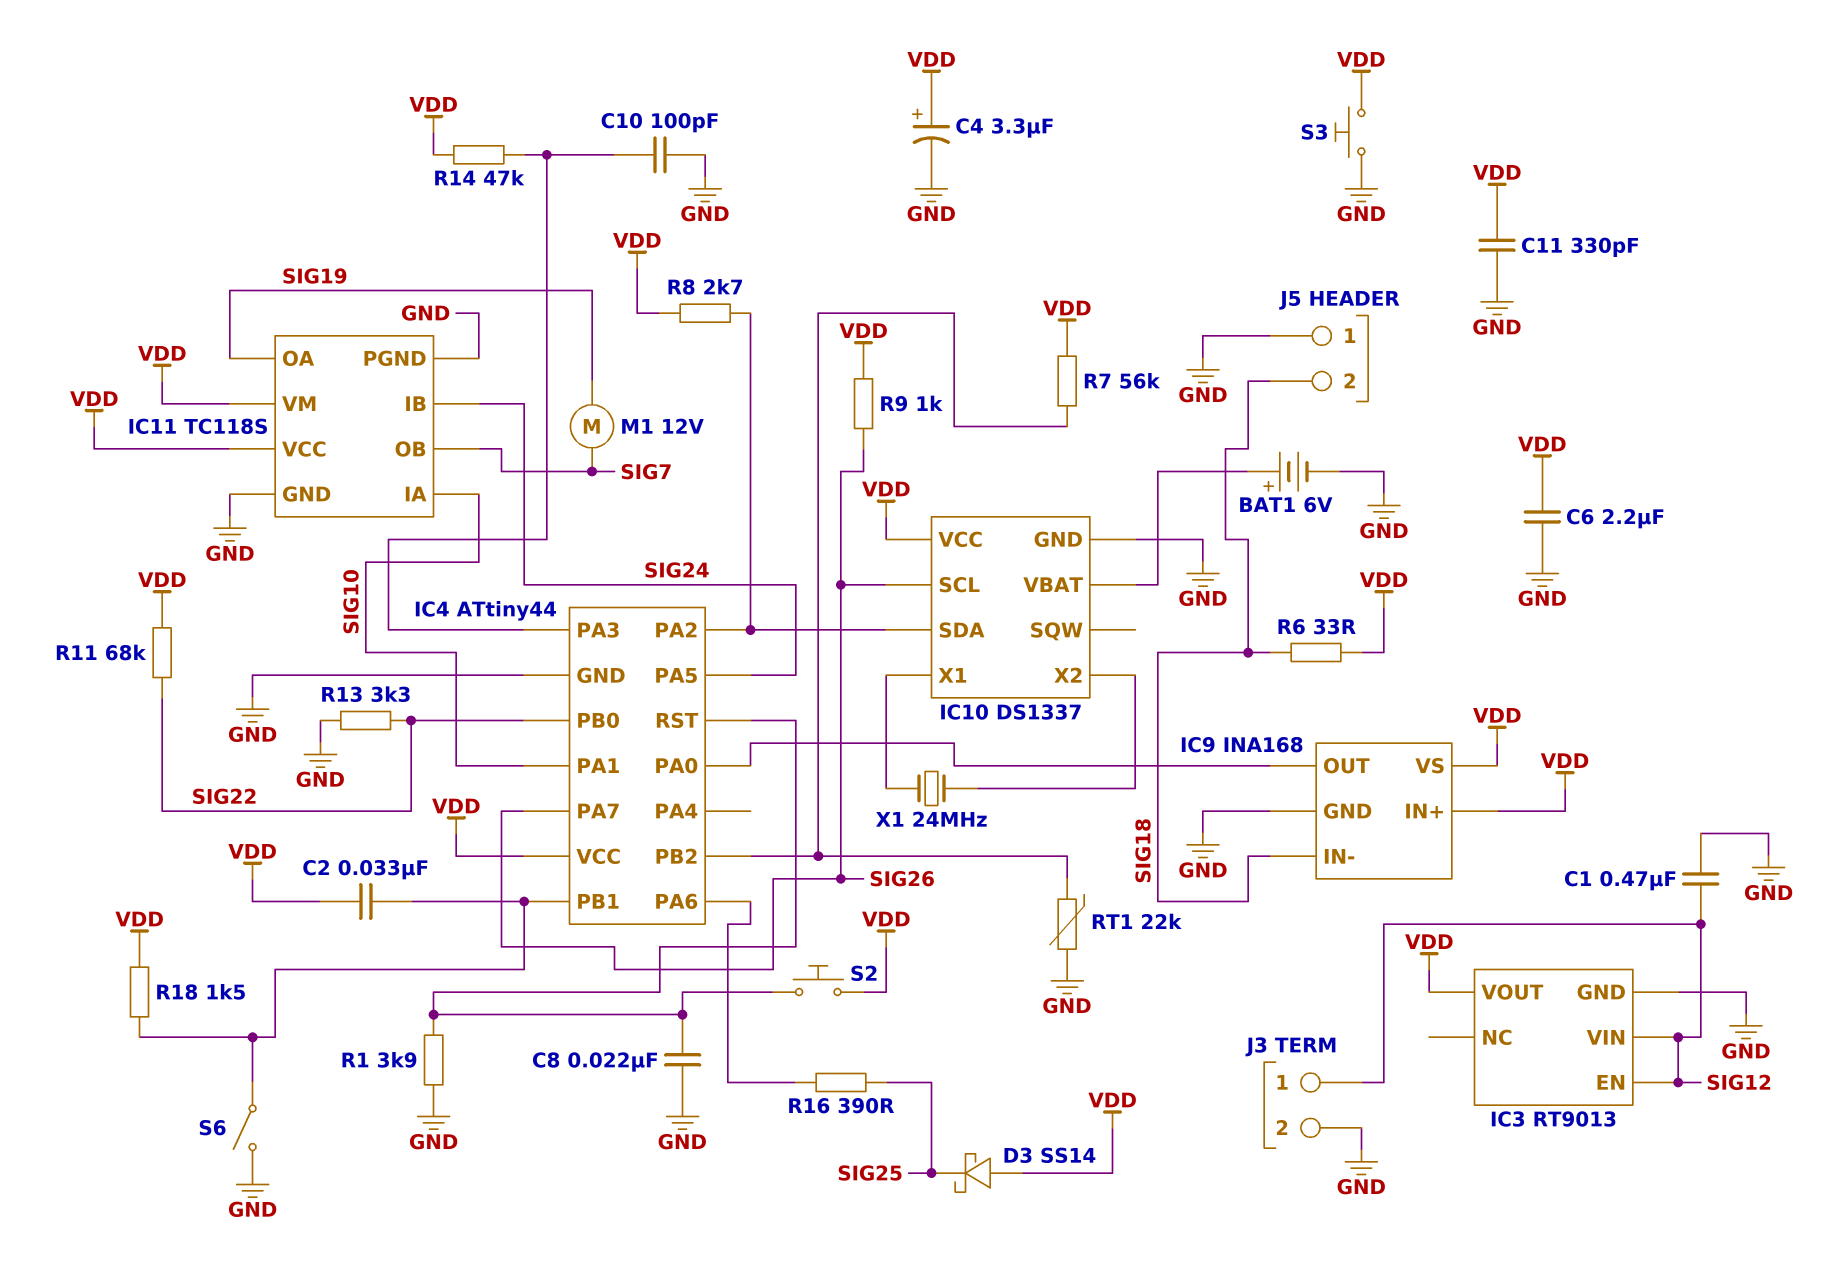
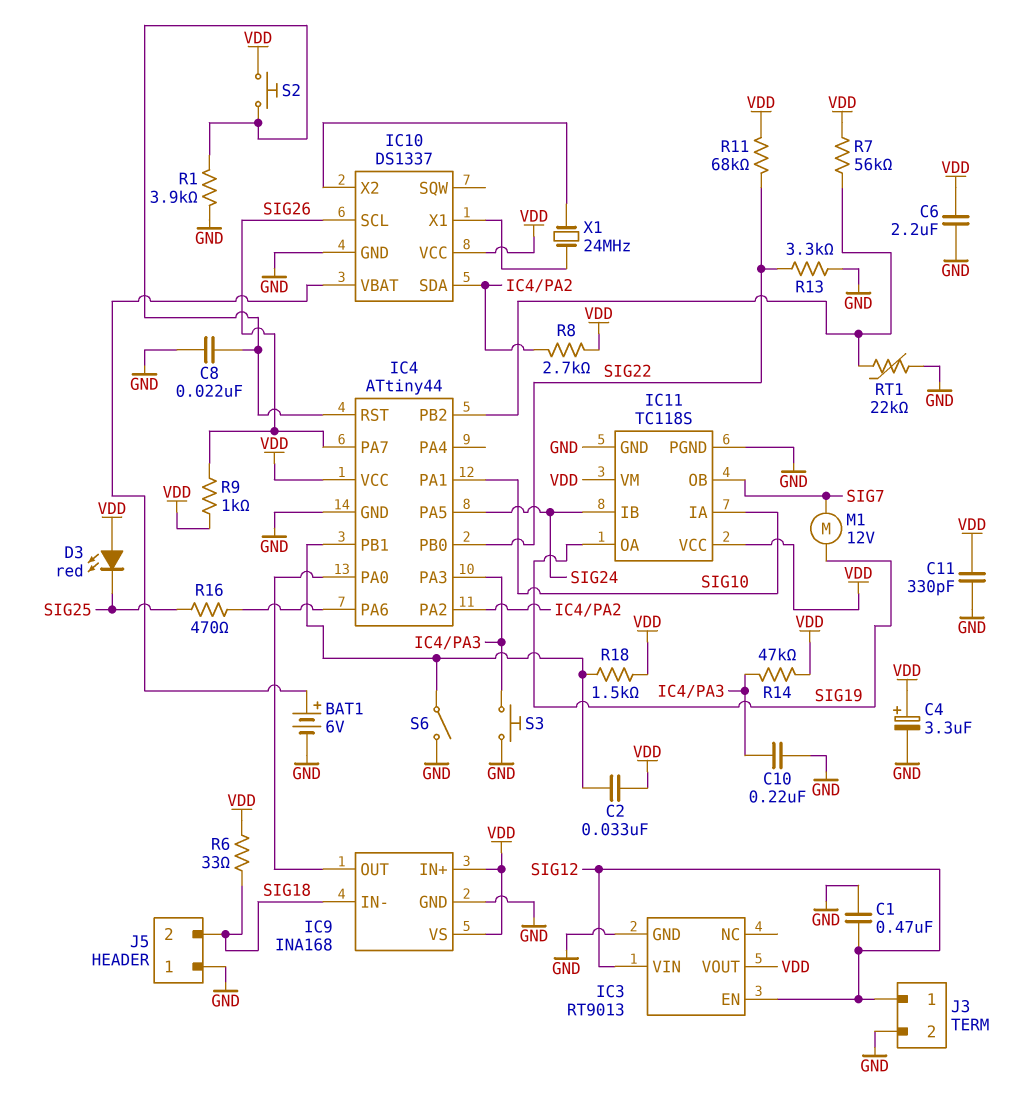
C10: 100pF (GND, IC4/PA3) -> 220nF (GND, IC4/PA3)
D3: schottky SS14 (A VDD, K SIG25) -> LED red (A VDD, K SIG25)
R16: 390 (IC4/PA6, SIG25) -> 470 (IC4/PA6, SIG25)
S3: button (GND, VDD) -> button (GND, IC4/PA3)

